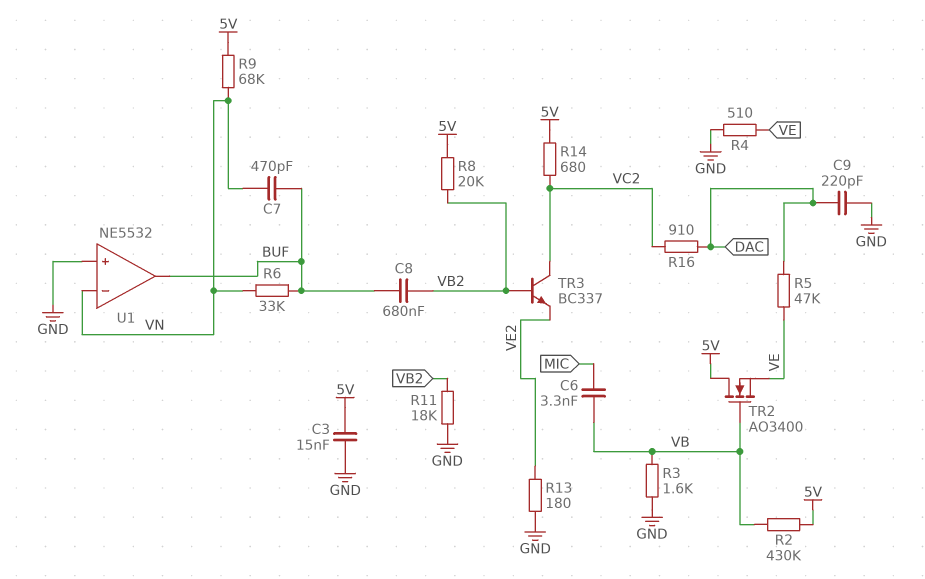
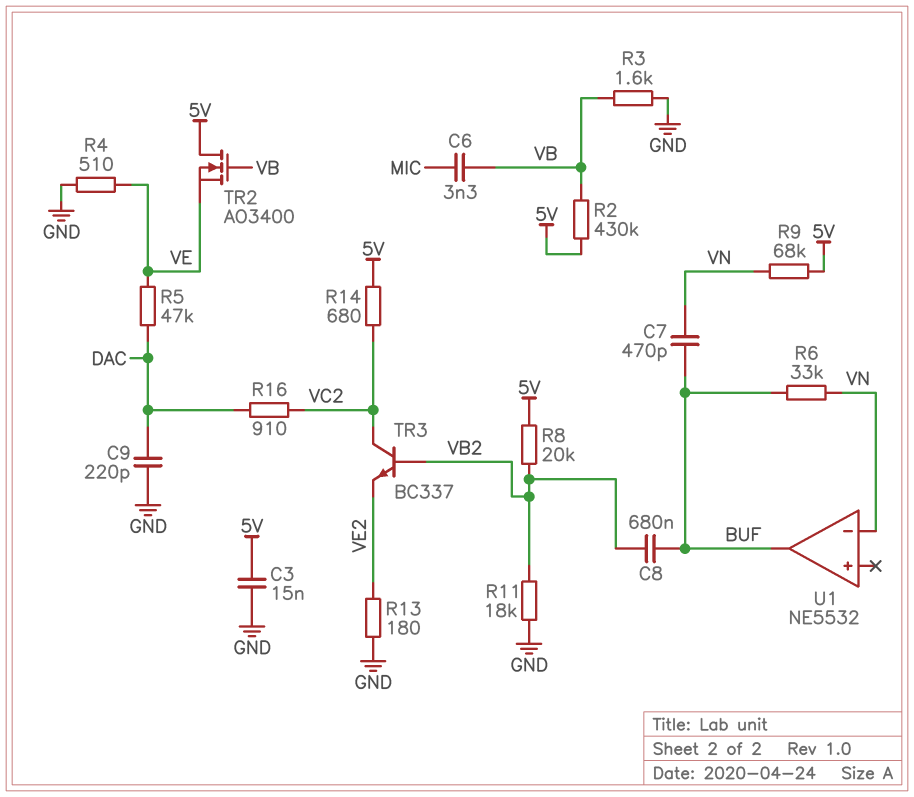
U1 pin in+: GND -> none

